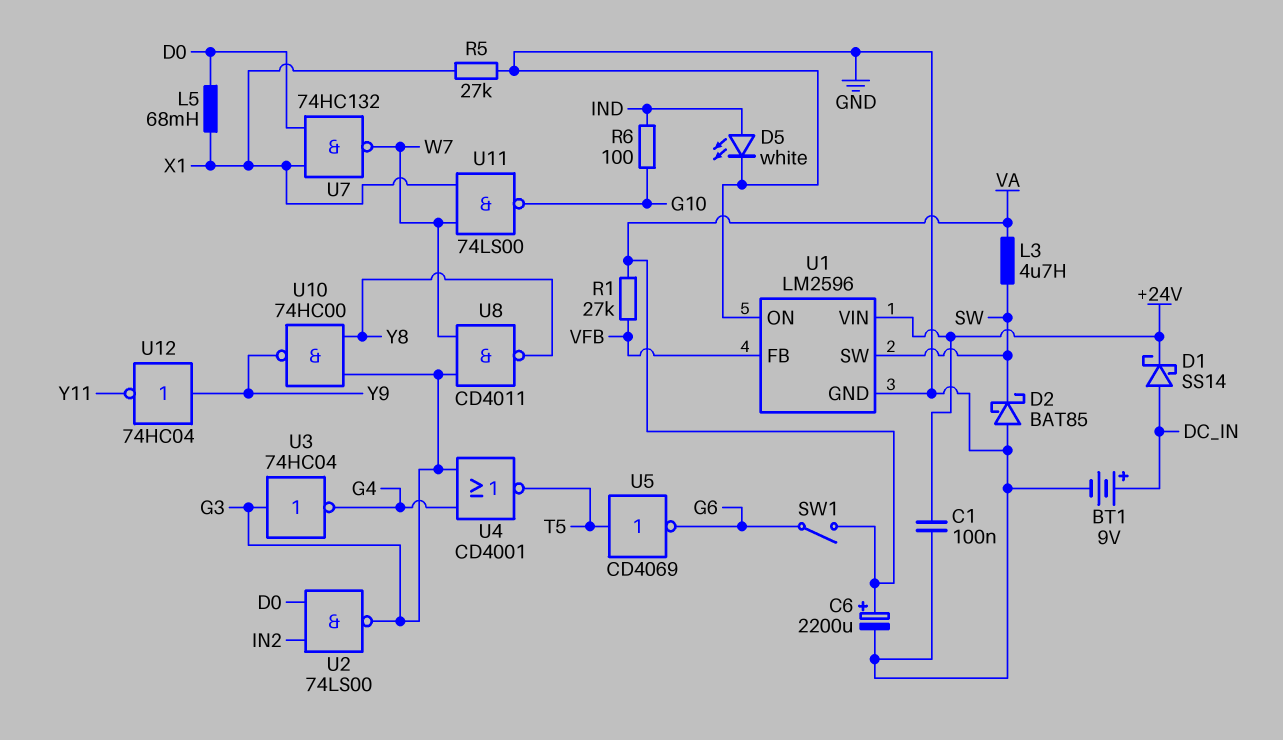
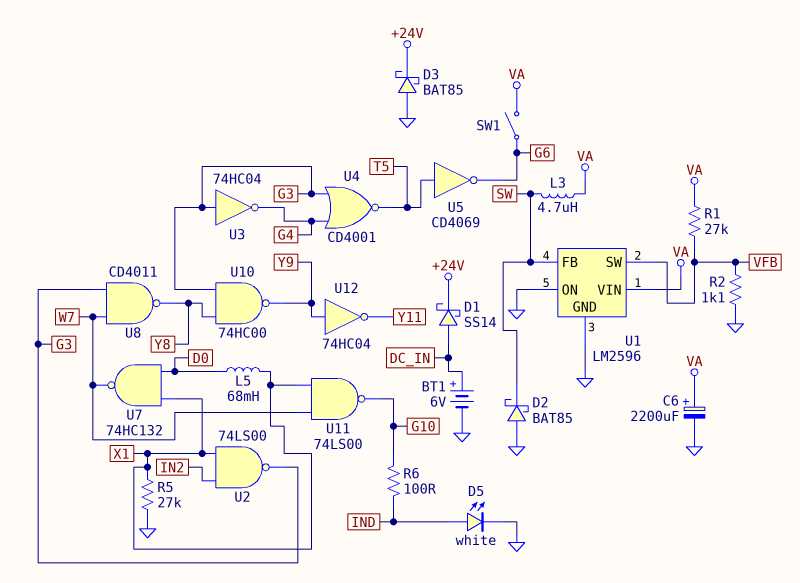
BT1: 9V (plus DC_IN, minus GND) -> 6V (plus DC_IN, minus GND)
C1: 100nF (+24V, GND) -> none
D3: none -> schottky BAT85 (A GND, K +24V)
R2: none -> 1.1k (GND, VFB)
U1 pin FB: VFB -> SW
U1 pin SW: SW -> VFB
U1 pin VIN: +24V -> VA
U2: NAND 74LS00 (in D0, in IN2, out G3) -> NAND 74LS00 (in IN2, in X1, out G3)

